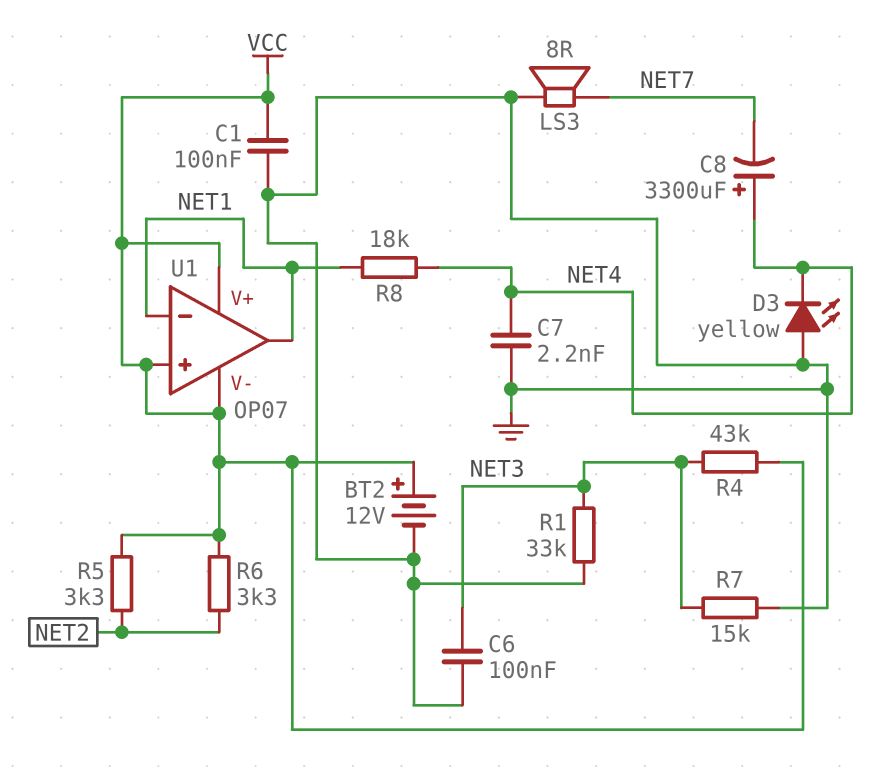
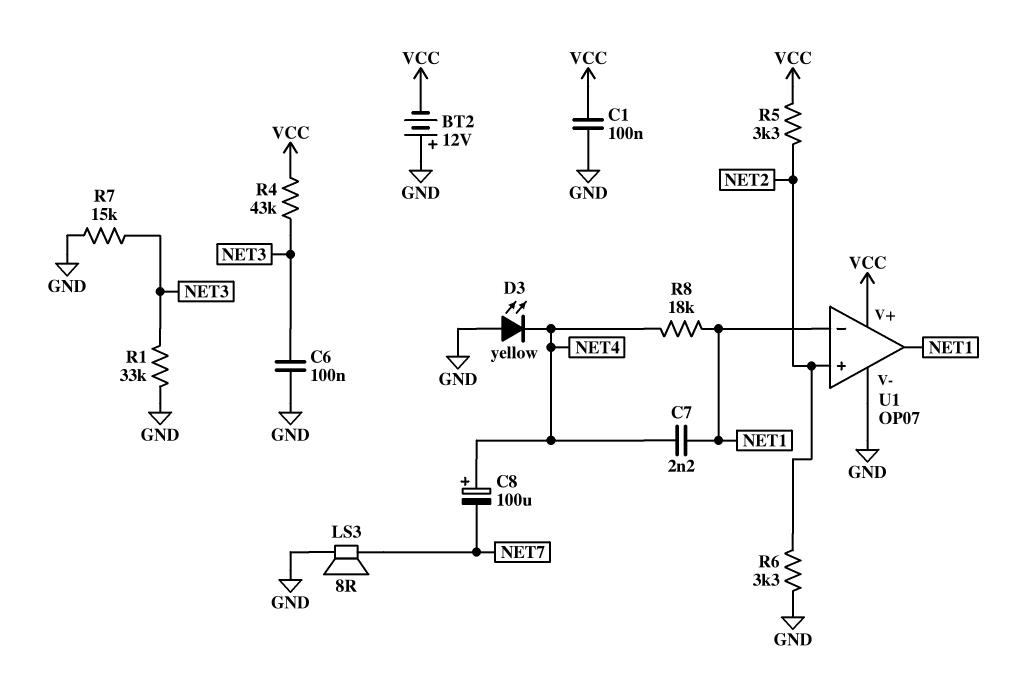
BT2: 12V (plus VCC, minus GND) -> 12V (plus GND, minus VCC)
C7: 2.2nF (GND, NET4) -> 2.2nF (NET1, NET4)
C8: 3300uF (plus NET4, minus NET7) -> 100uF (plus NET4, minus NET7)
R6: 3.3k (NET2, VCC) -> 3.3k (GND, NET2)
U1 pin V-: VCC -> GND
U1 pin in+: VCC -> NET2

